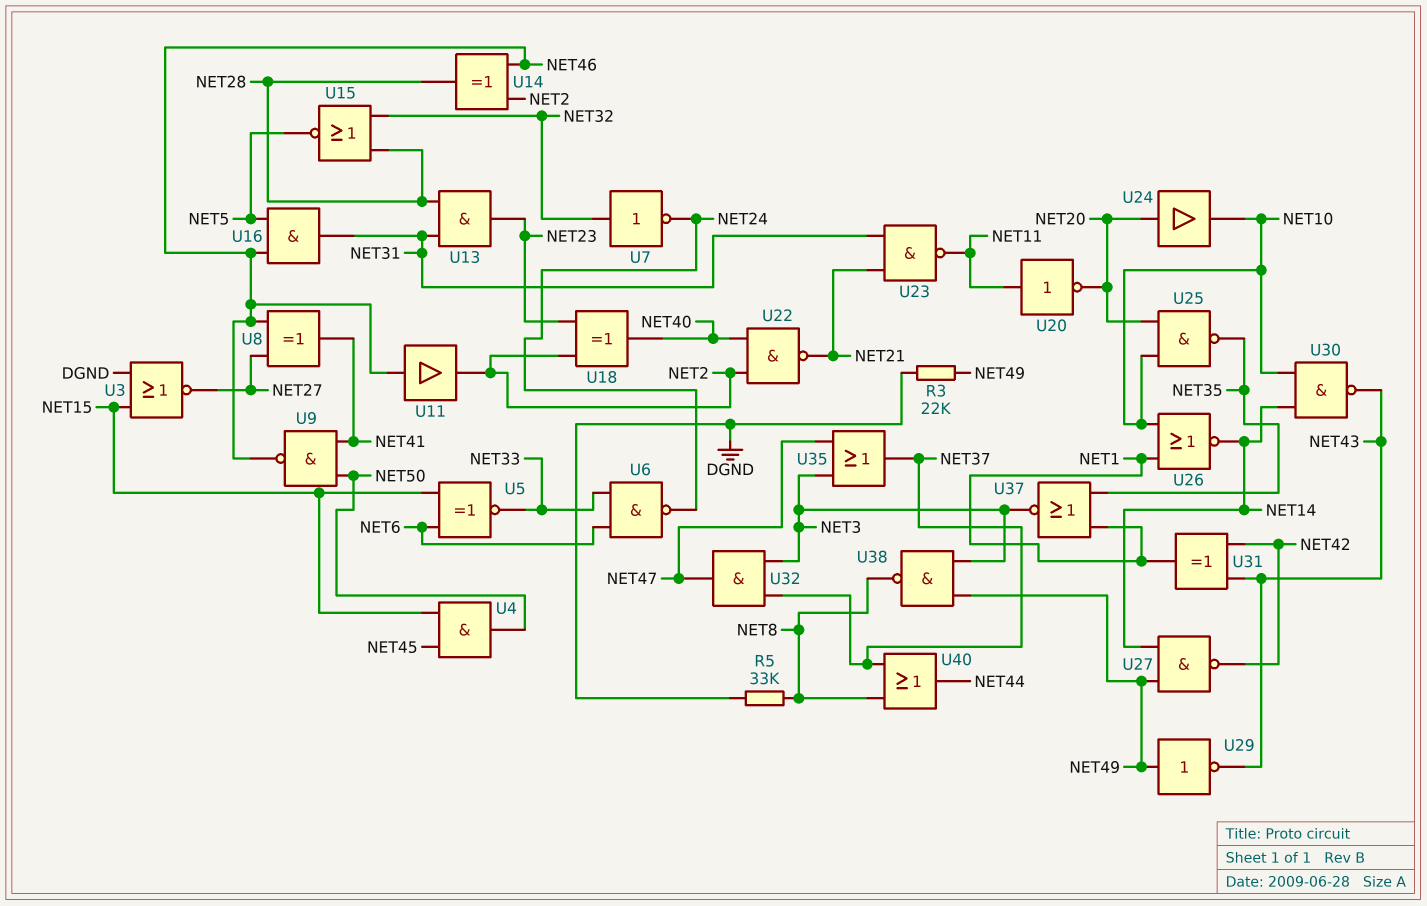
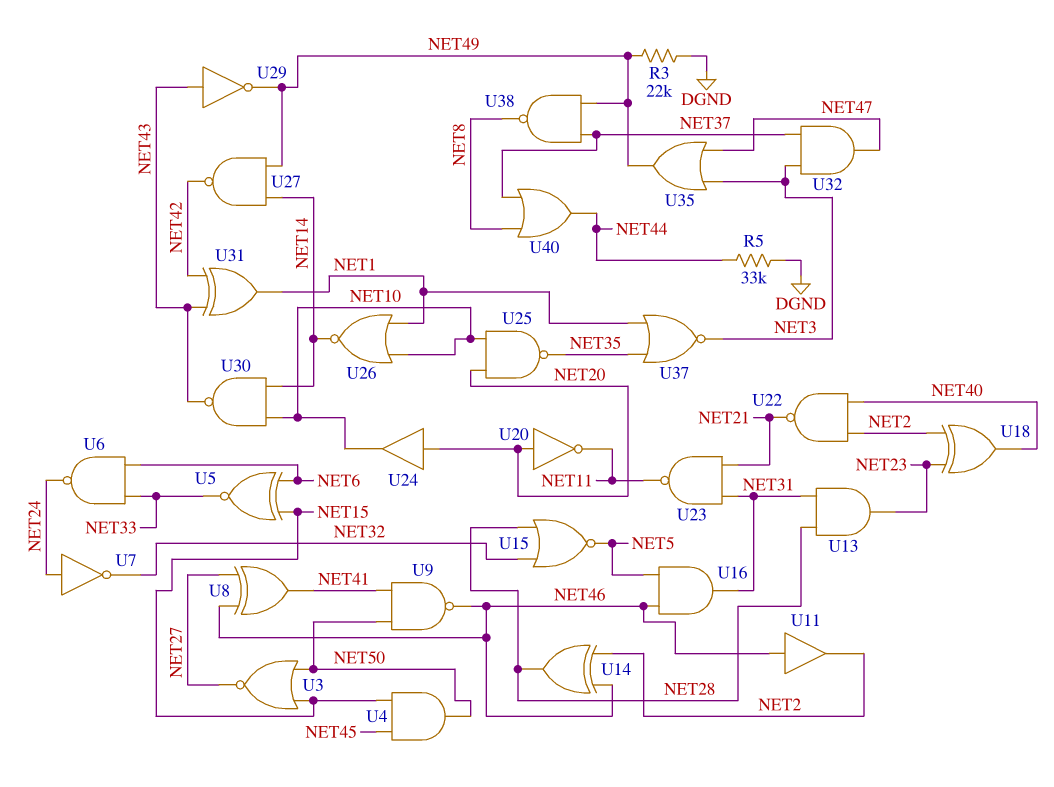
R5: 33k (DGND, NET8) -> 33k (DGND, NET44)
U3: NOR (in DGND, in NET15, out NET27) -> NOR (in NET15, in NET50, out NET27)
U7: NOT (in NET32, out NET24) -> NOT (in NET24, out NET32)
U20: NOT (in NET11, out NET20) -> NOT (in NET20, out NET11)
U29: NOT (in NET49, out NET43) -> NOT (in NET43, out NET49)
U35: OR (in NET3, in NET47, out NET37) -> OR (in NET3, in NET47, out NET49)
U38: NAND (in NET3, in NET49, out NET8) -> NAND (in NET37, in NET49, out NET8)

